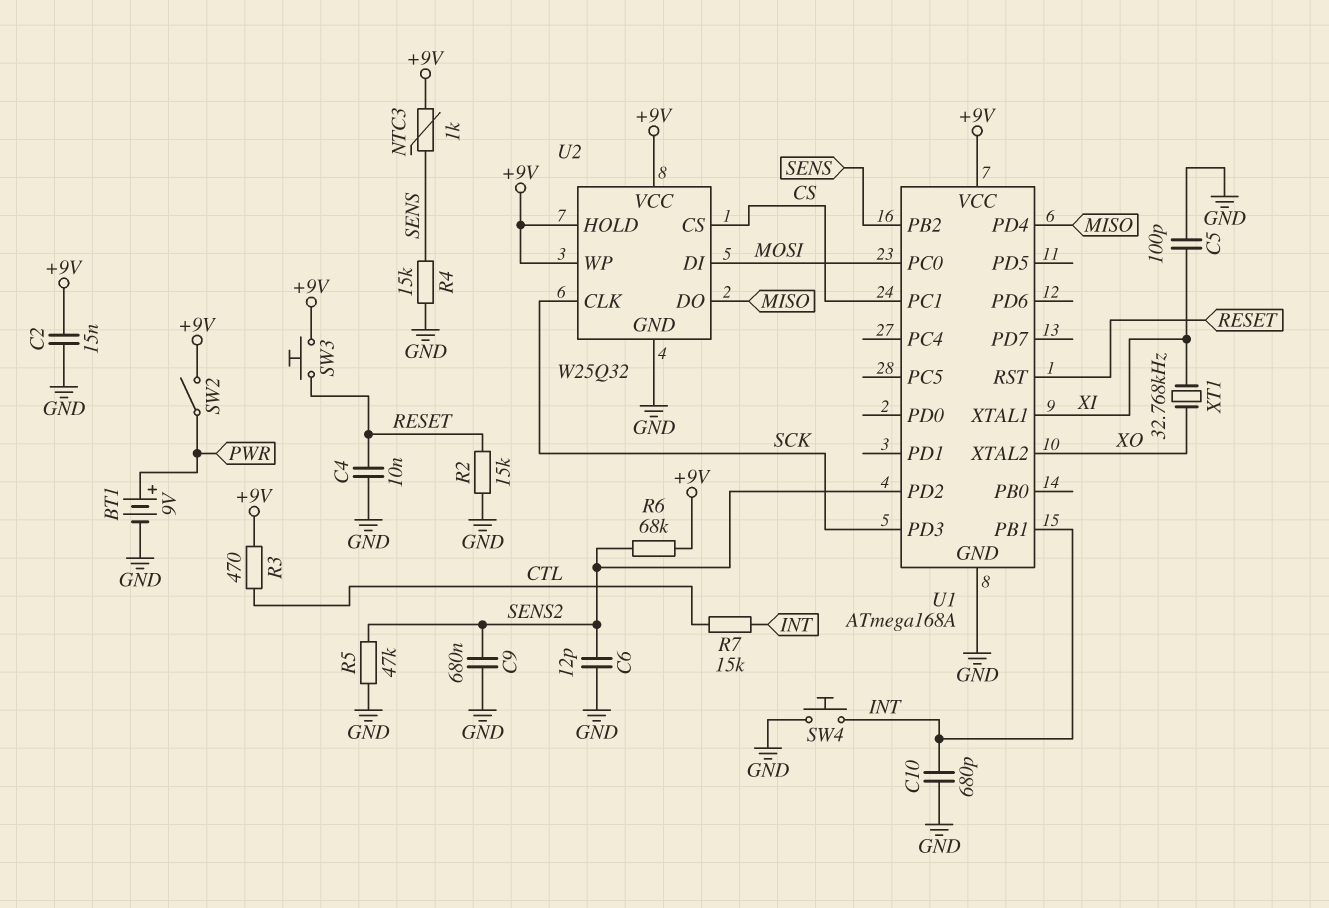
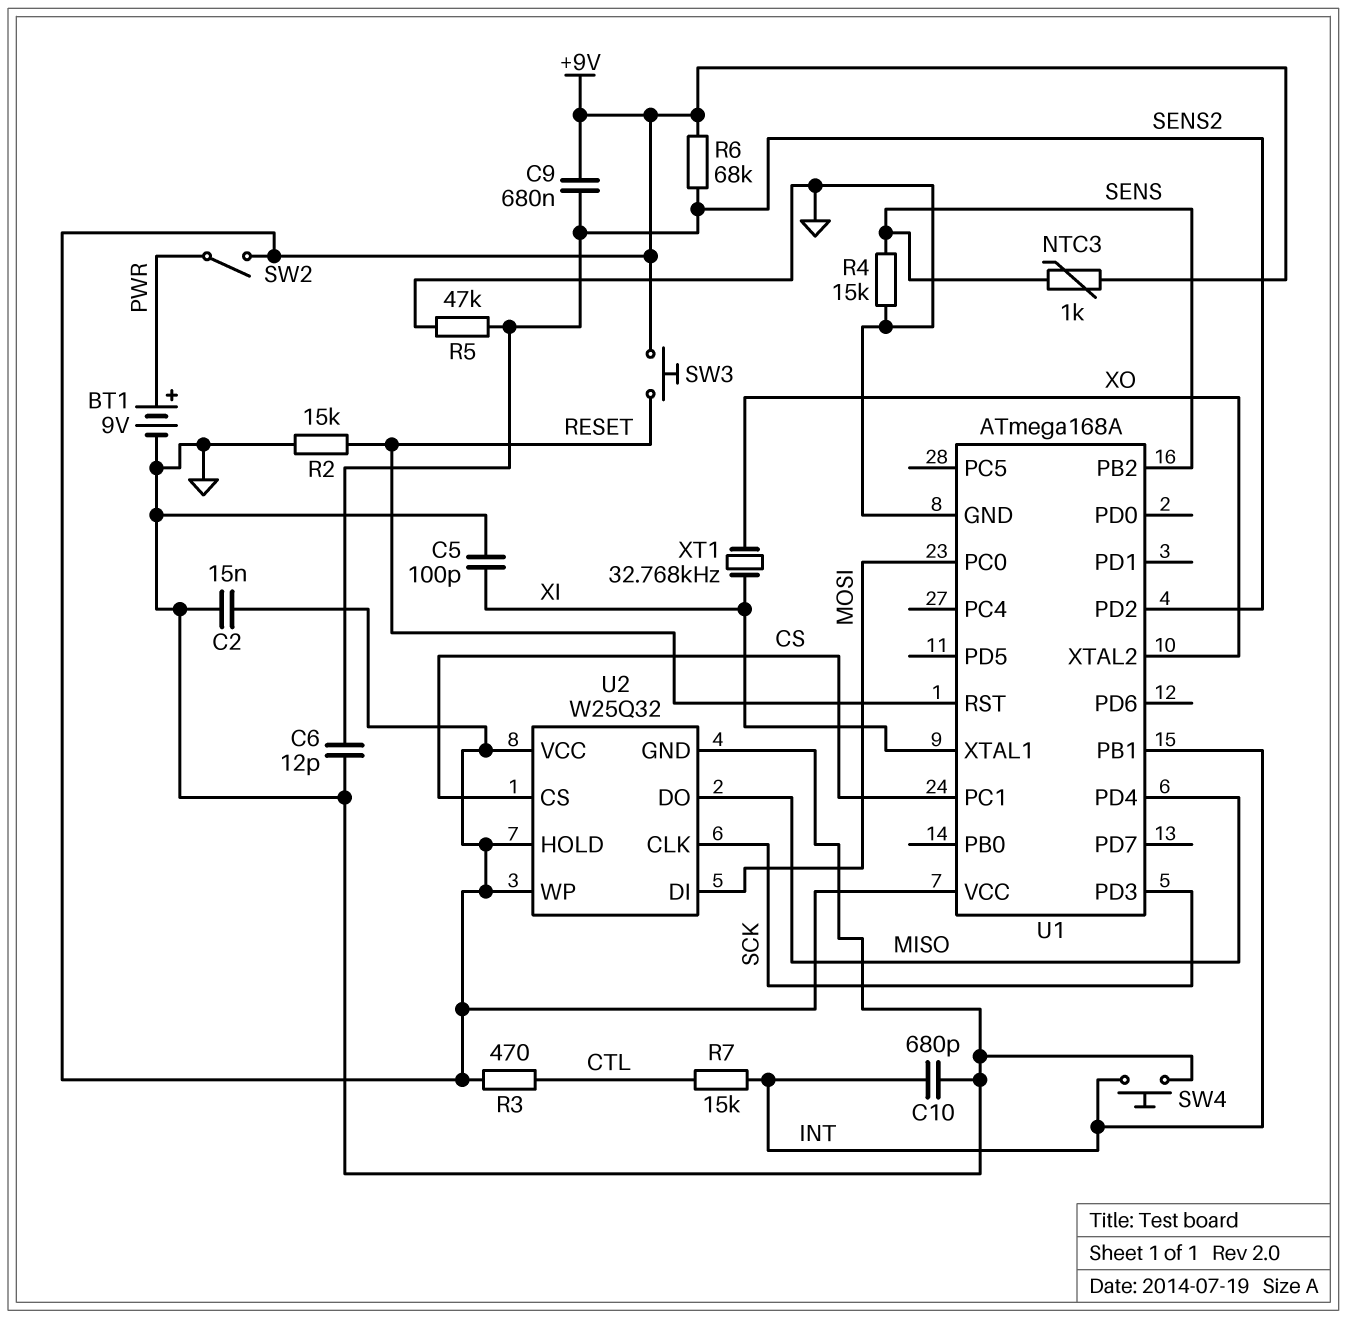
C4: 10nF (GND, RESET) -> none
C9: 680nF (GND, SENS2) -> 680nF (+9V, SENS2)

